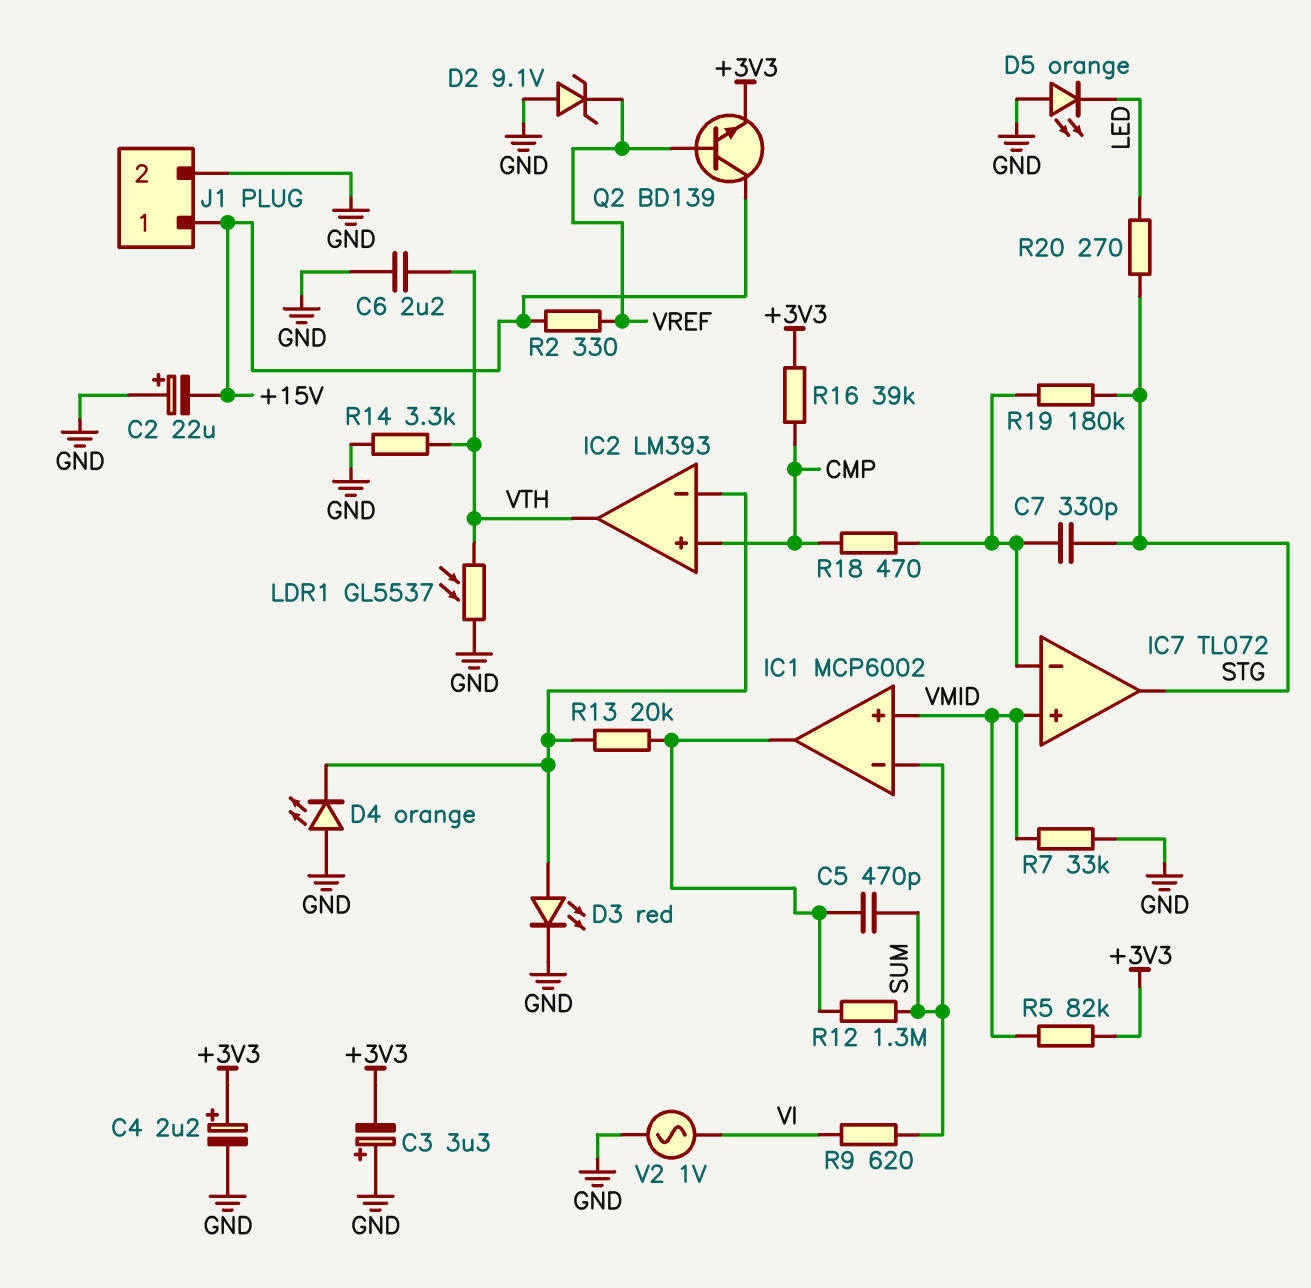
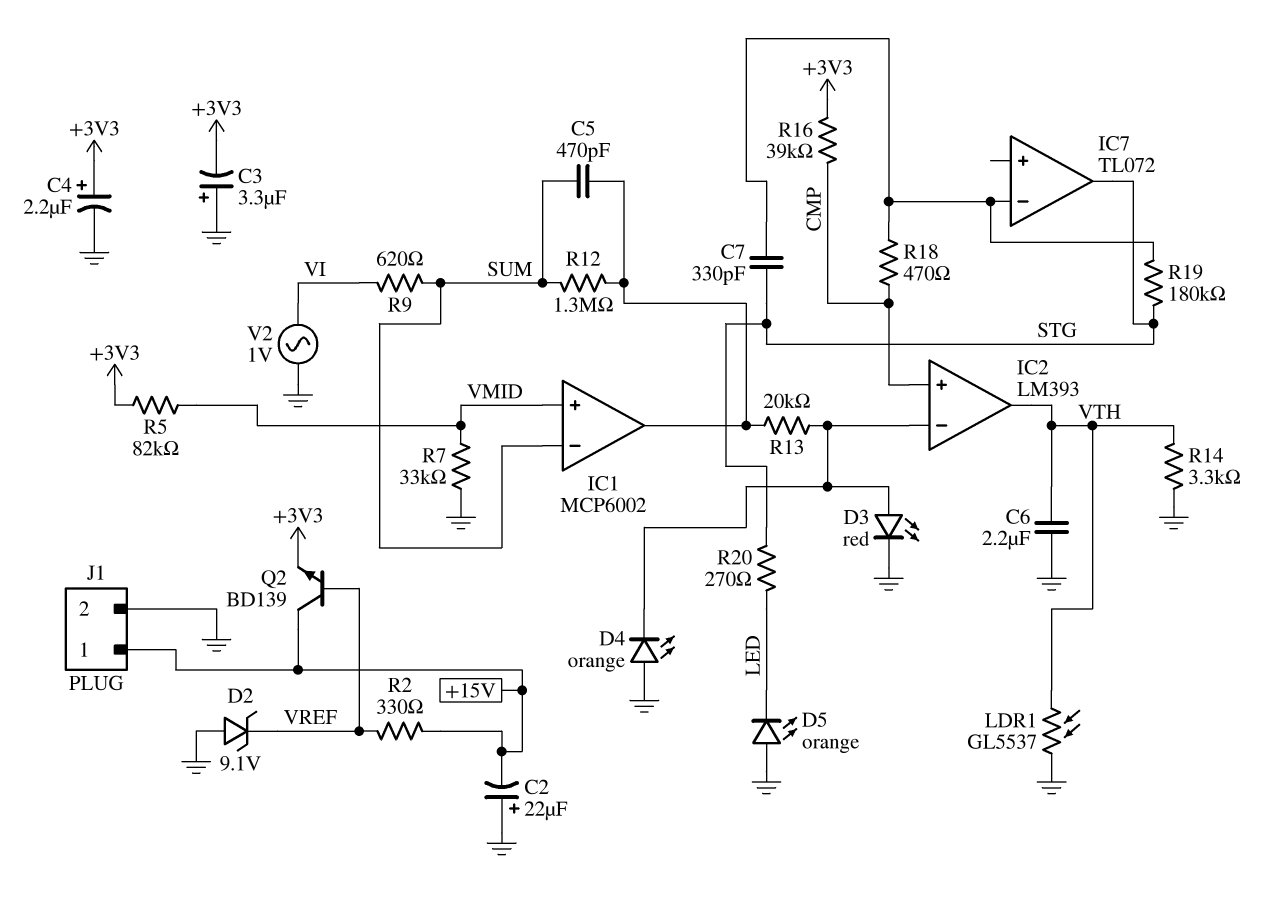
IC7 pin in+: VMID -> none

